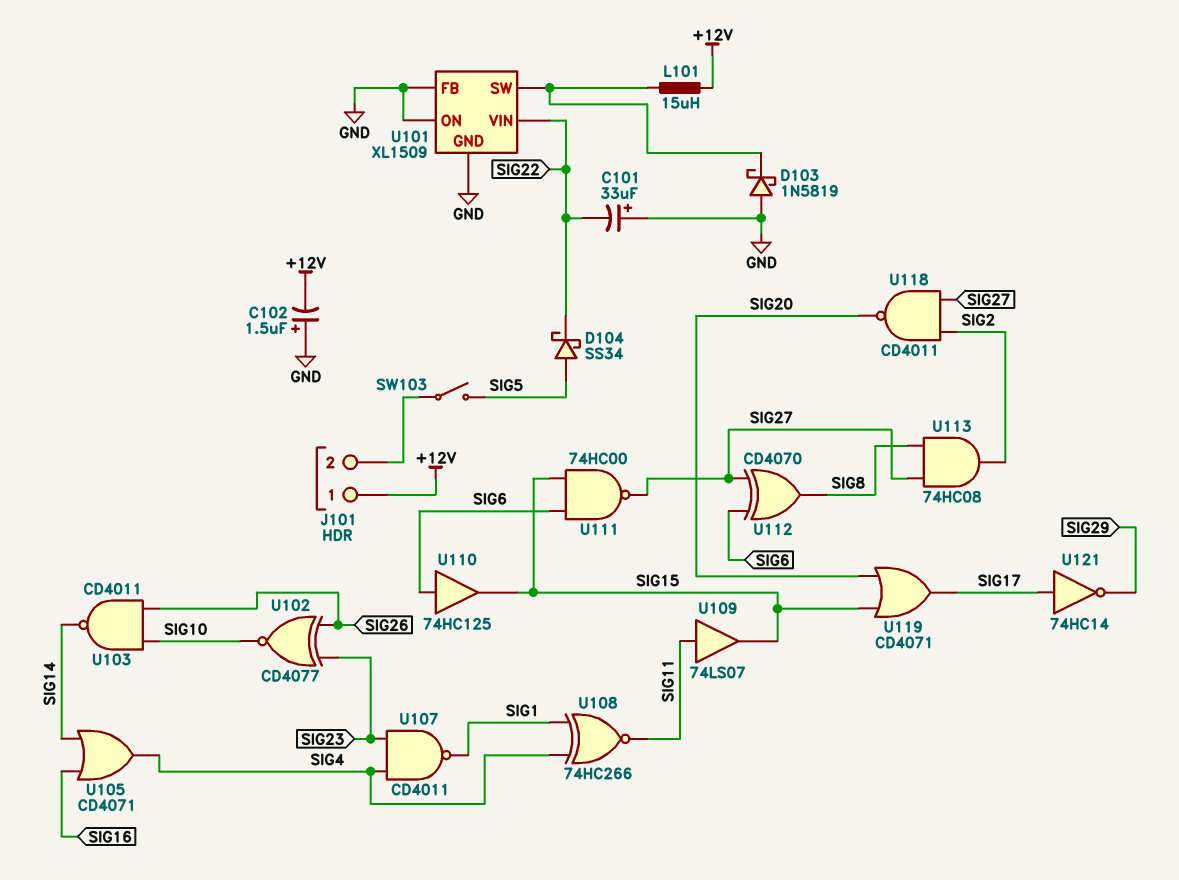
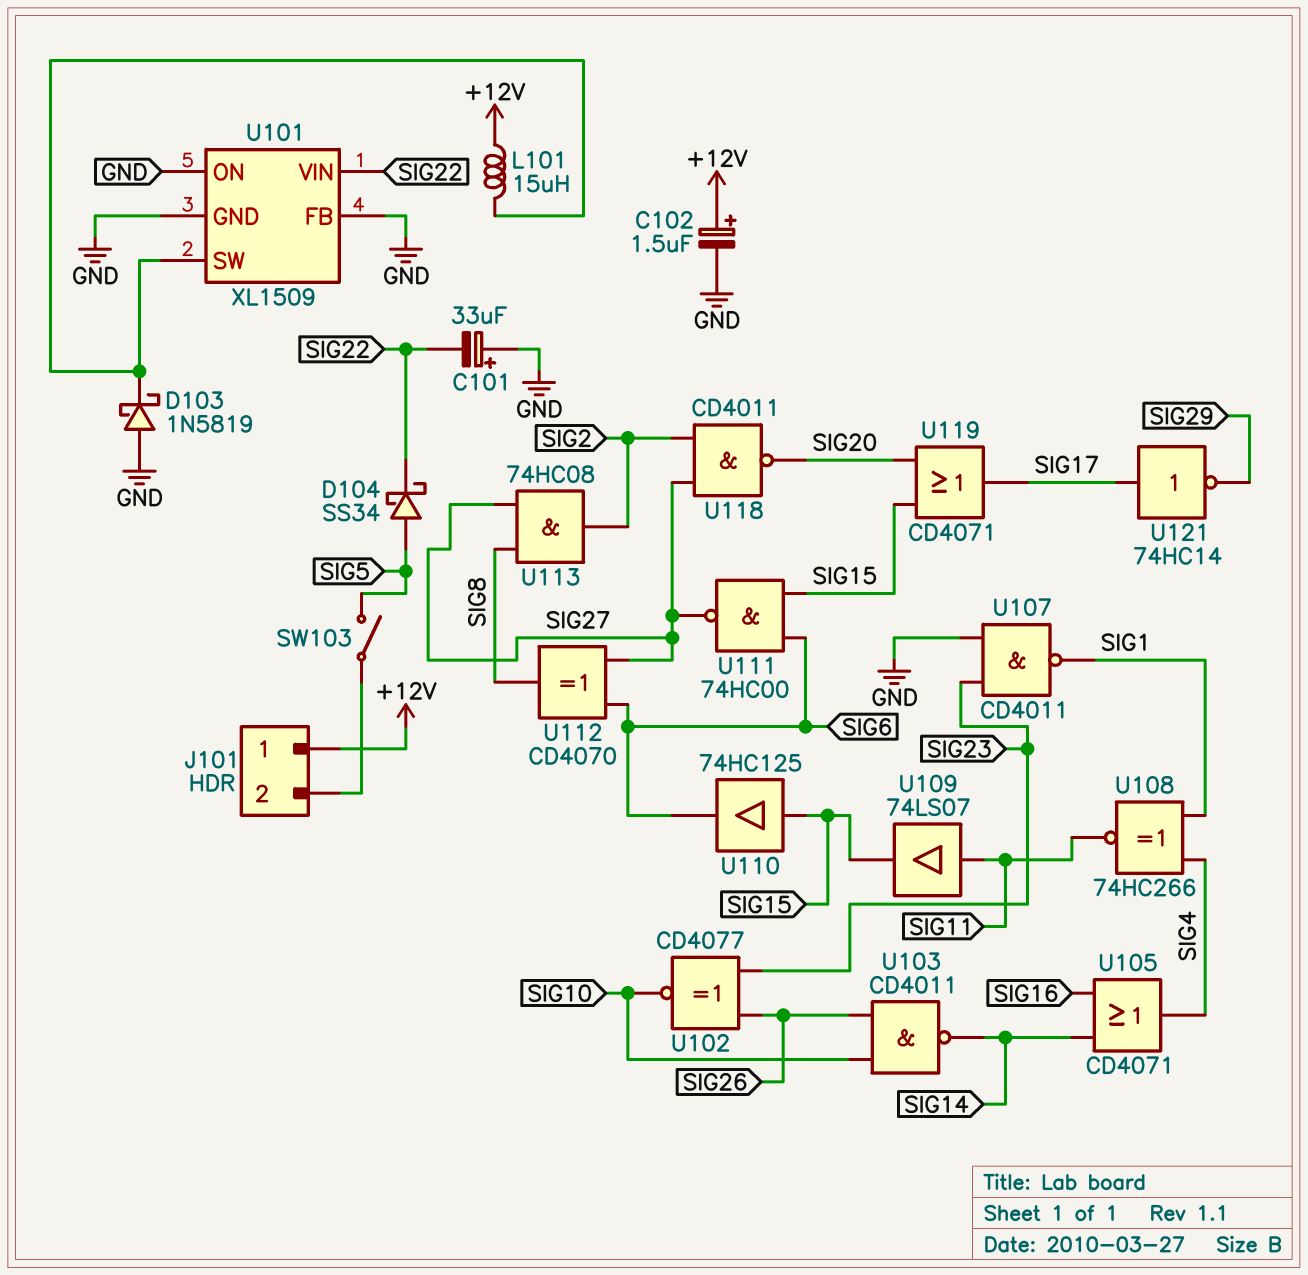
C102: 1.5uF (plus GND, minus +12V) -> 1.5uF (plus +12V, minus GND)
U107: NAND CD4011 (in SIG4, in SIG23, out SIG1) -> NAND CD4011 (in GND, in SIG23, out SIG1)
U110: buffer 74HC125 (in SIG6, out SIG15) -> buffer 74HC125 (in SIG15, out SIG6)

